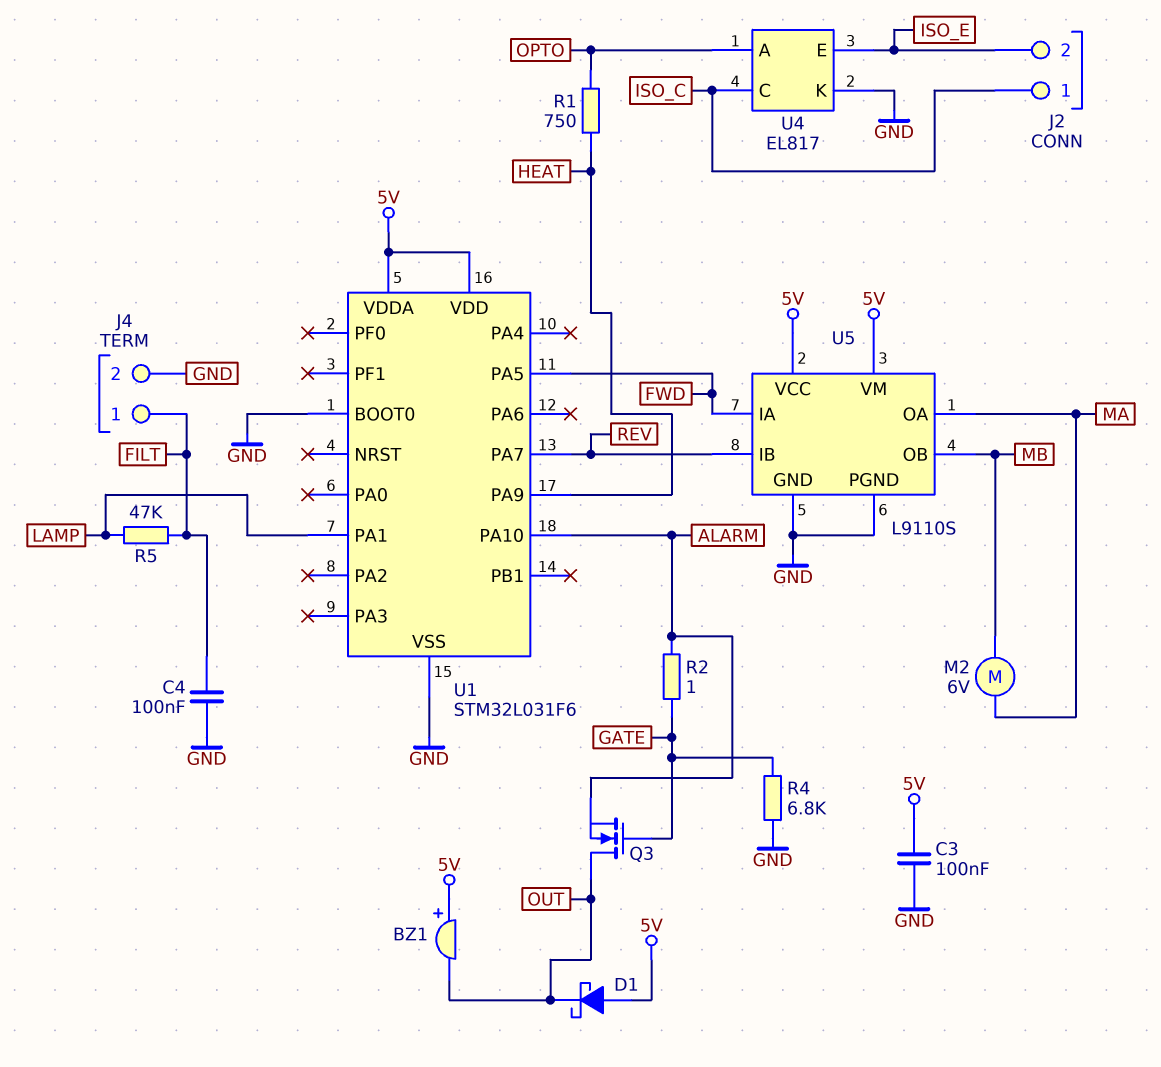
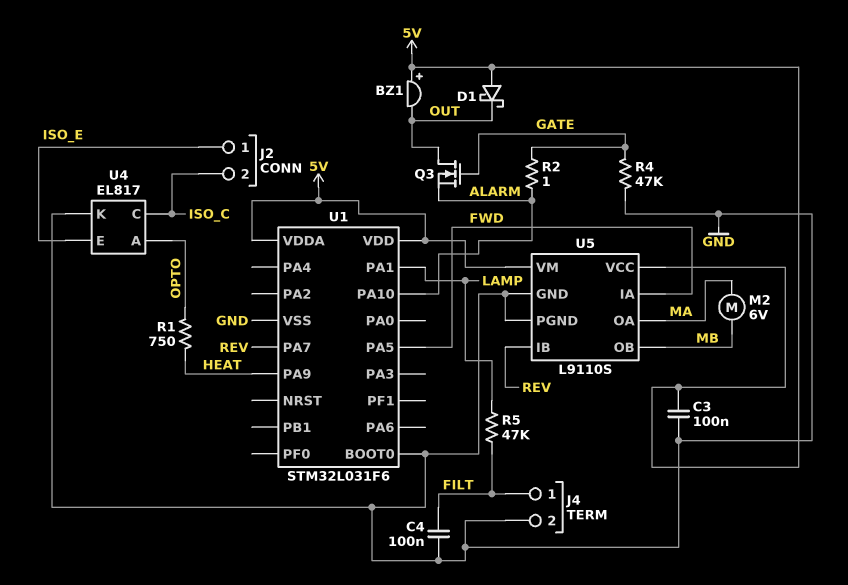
J2 pin 1: ISO_C -> ISO_E
J2 pin 2: ISO_E -> ISO_C
R4: 6.8k (GATE, GND) -> 47k (GATE, GND)

